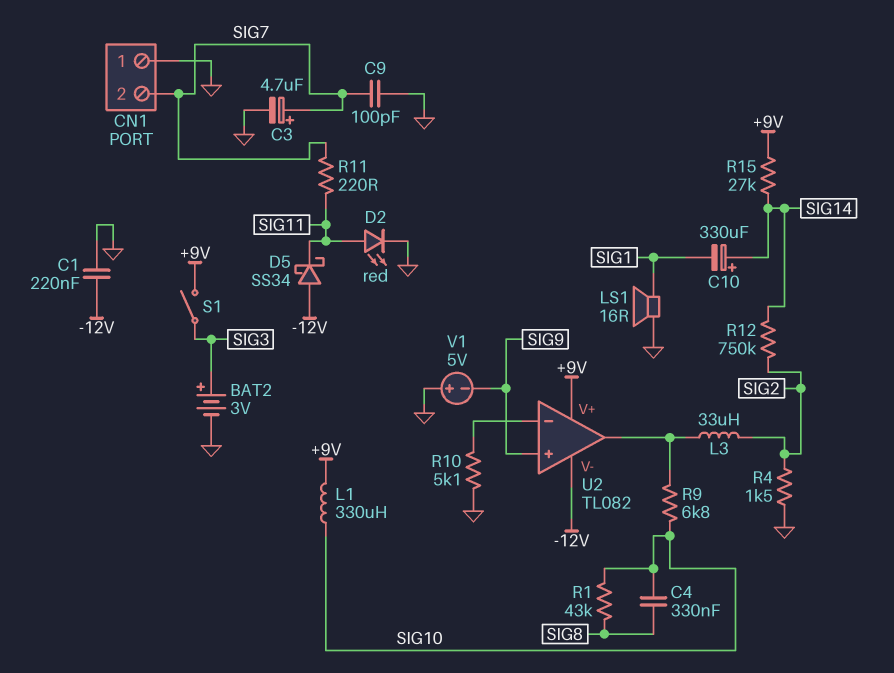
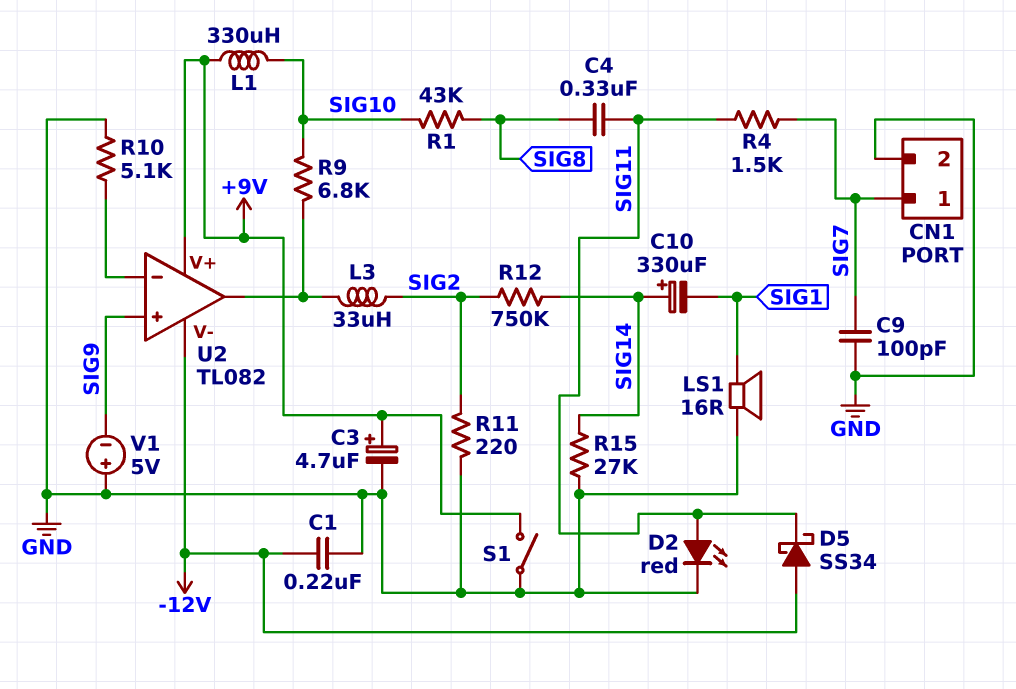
BAT2: 3V (plus SIG3, minus GND) -> none
C3: 4.7uF (plus SIG7, minus GND) -> 4.7uF (plus +9V, minus GND)
C4: 330nF (SIG8, SIG10) -> 330nF (SIG8, SIG11)
CN1 pin 1: GND -> SIG7
CN1 pin 2: SIG7 -> GND
R4: 1.5k (GND, SIG2) -> 1.5k (SIG7, SIG11)
R11: 220 (SIG7, SIG11) -> 220 (GND, SIG2)
R15: 27k (+9V, SIG14) -> 27k (GND, SIG14)
S1: switch (+9V, SIG3) -> switch (+9V, GND)

